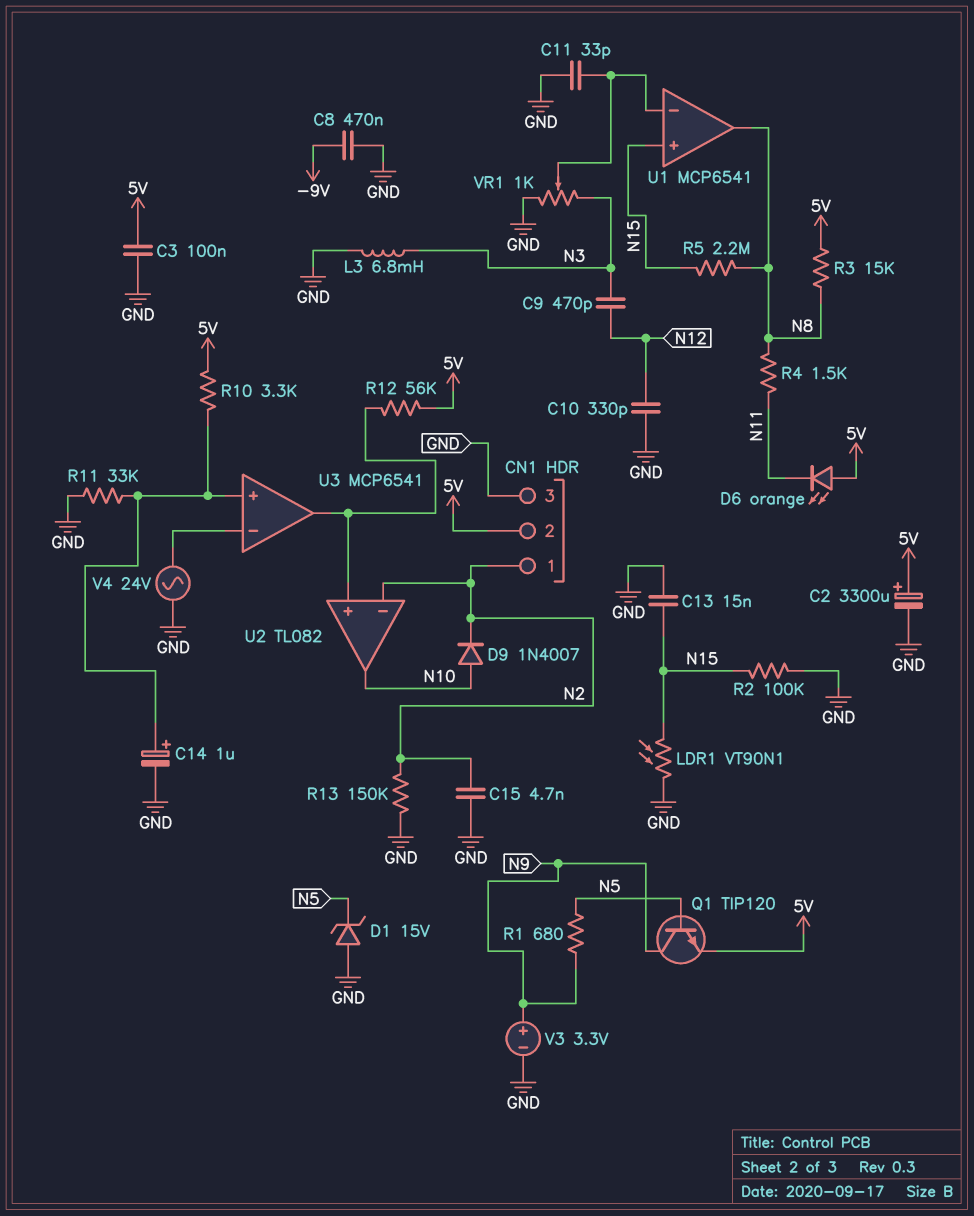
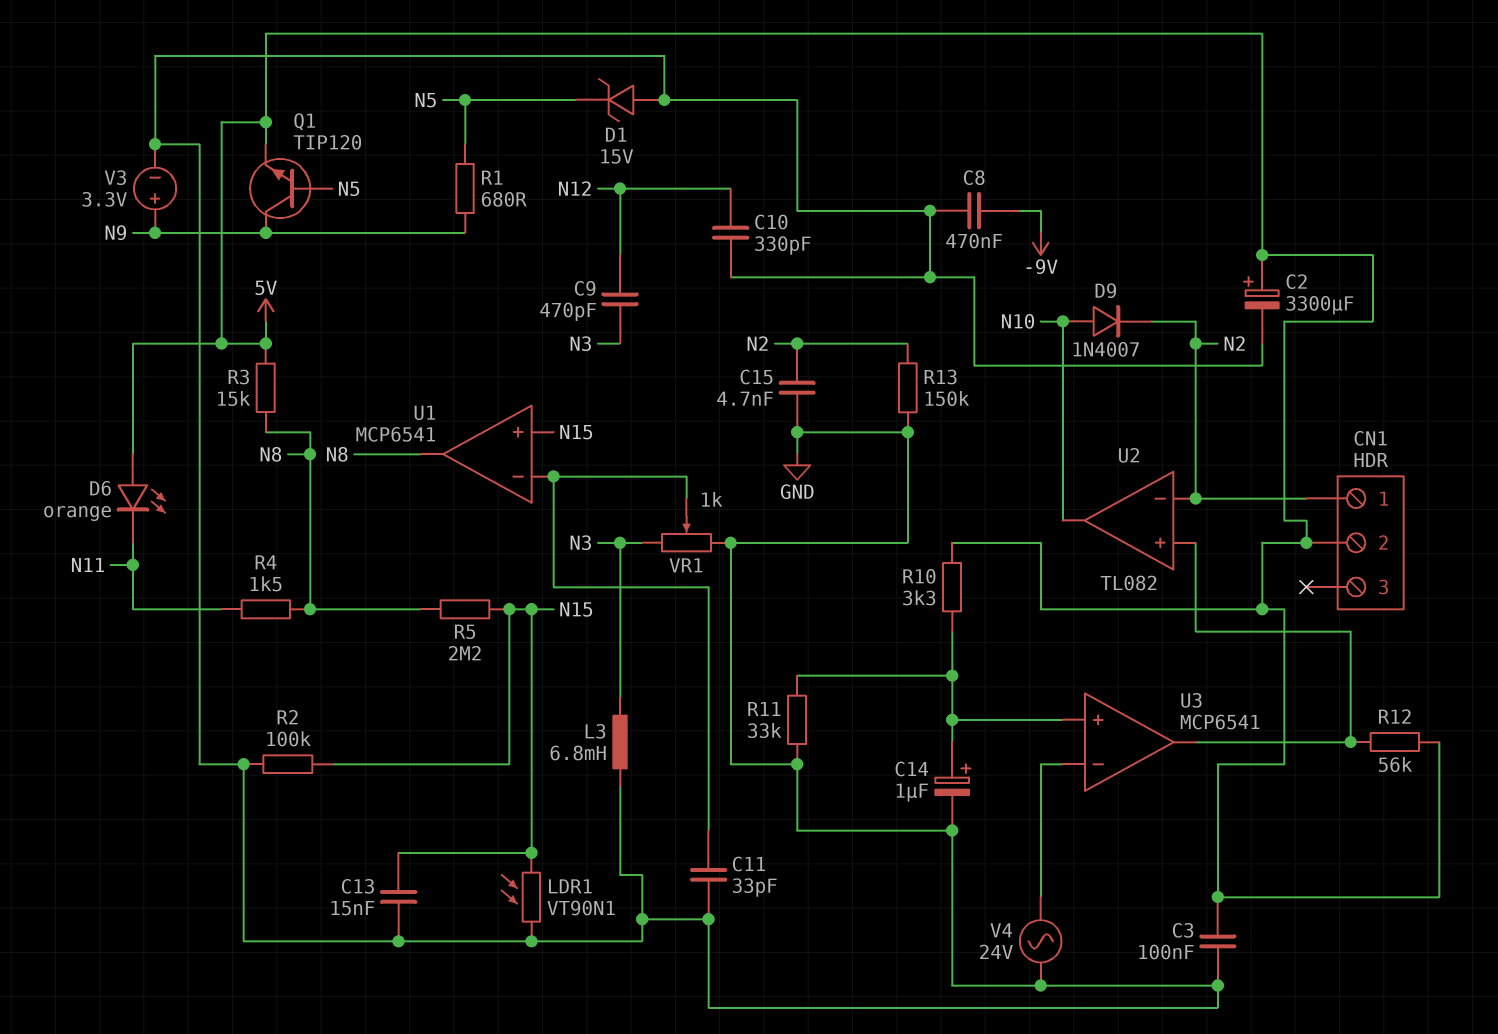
CN1 pin 3: GND -> none

